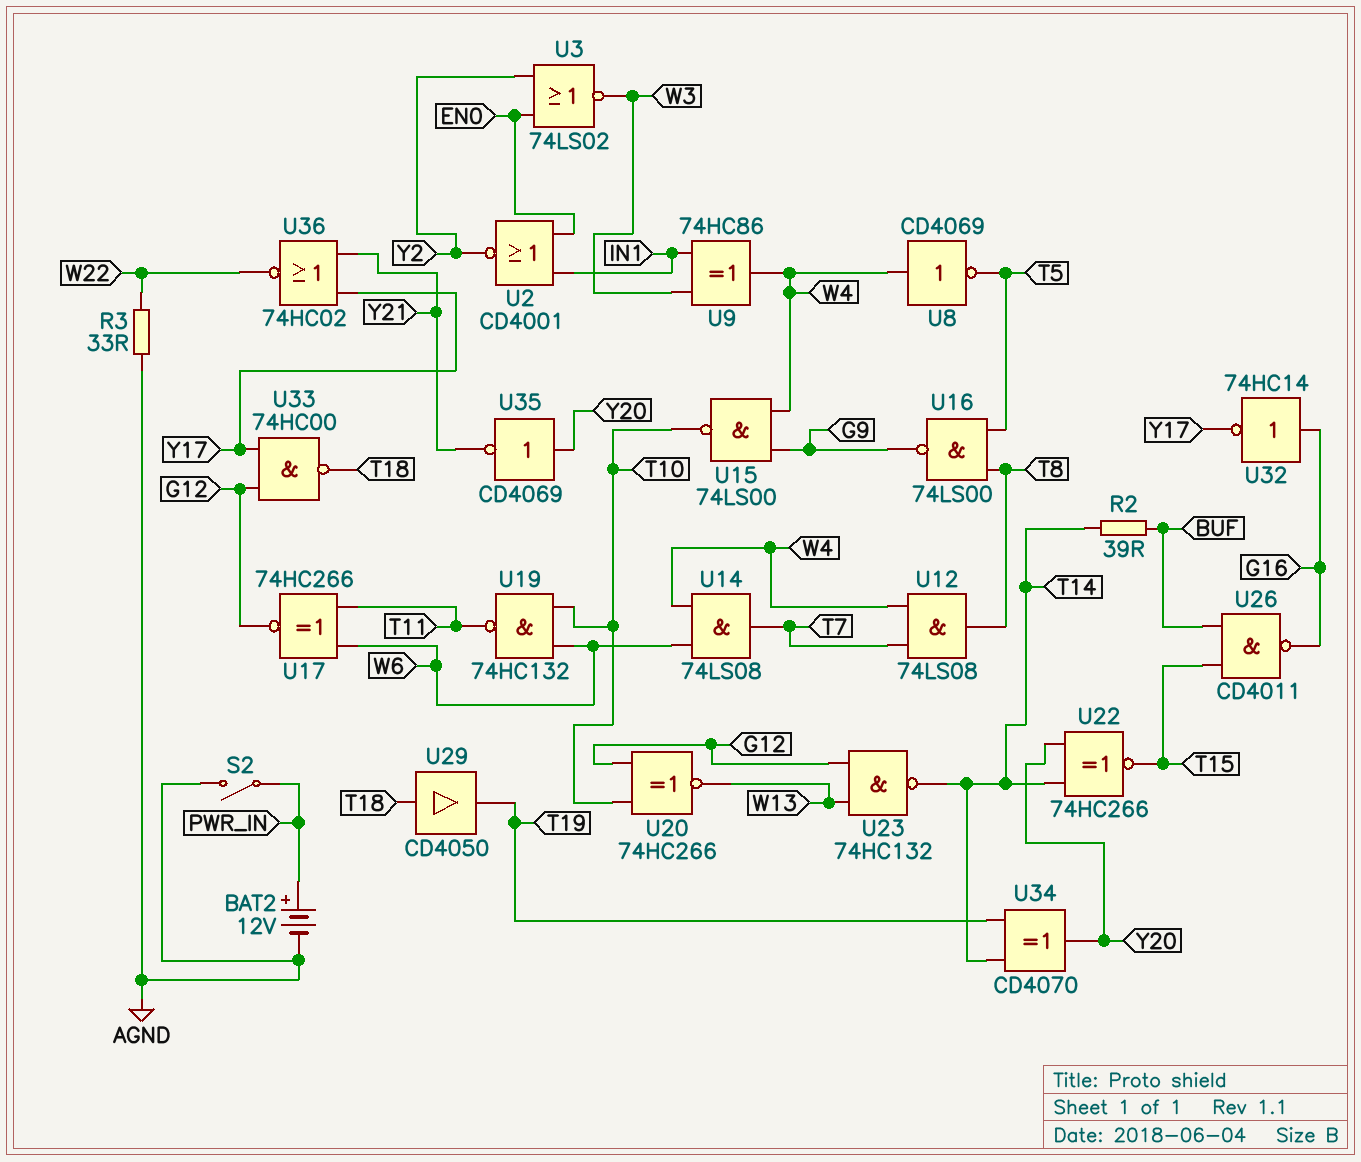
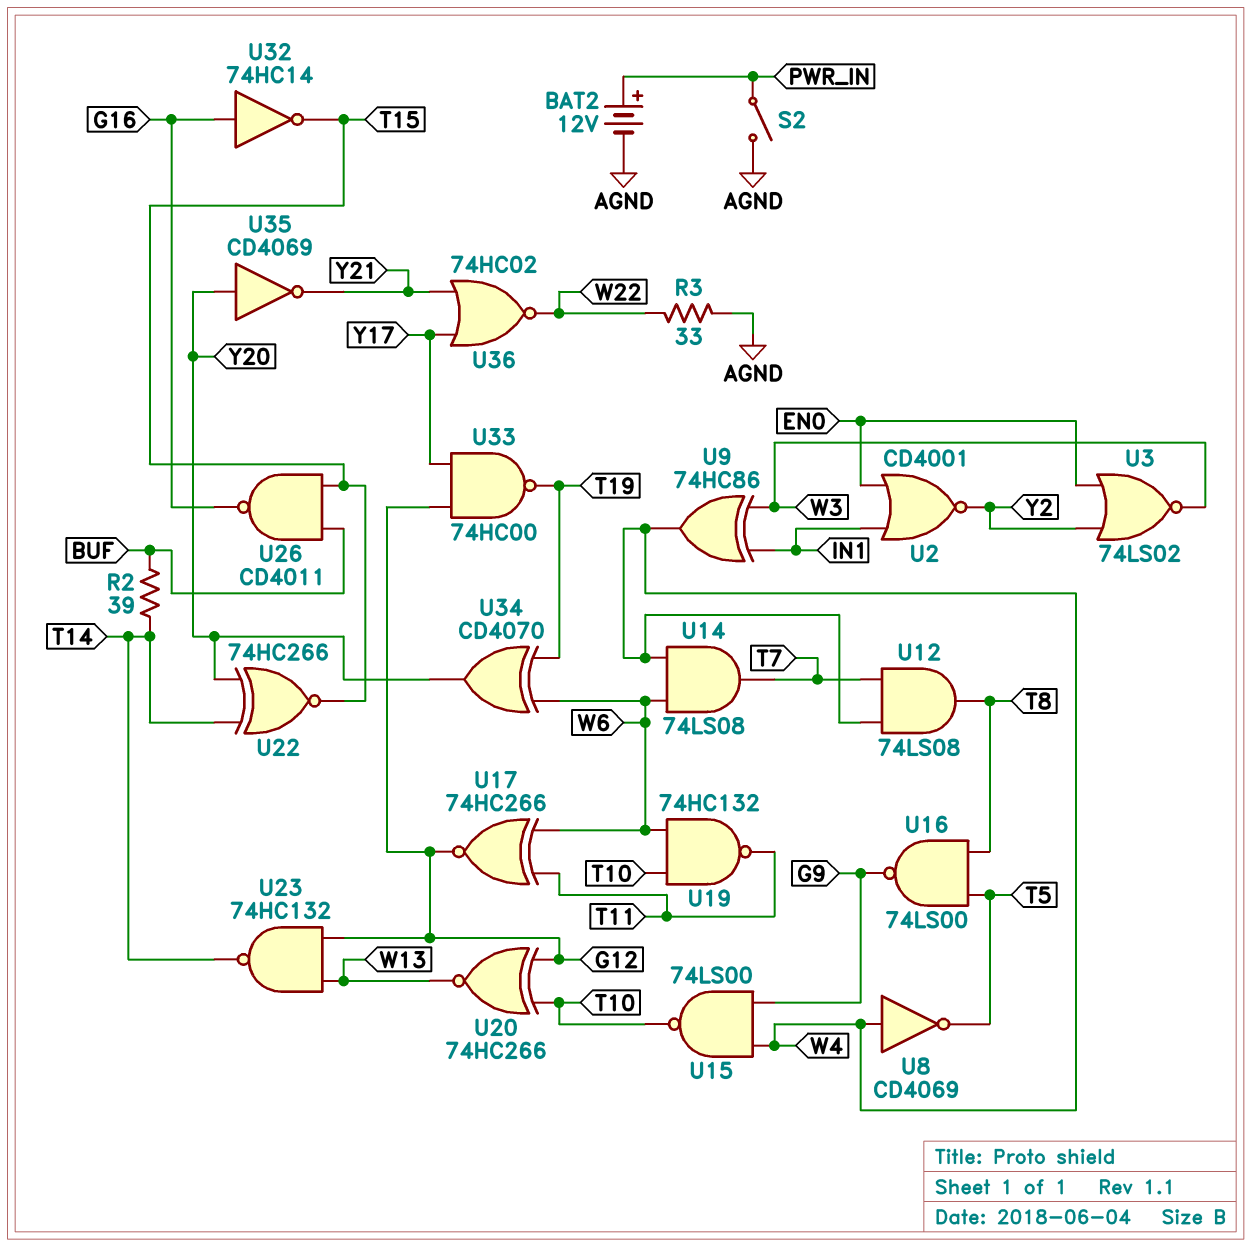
U29: buffer CD4050 (in T18, out T19) -> none
U32: NOT 74HC14 (in G16, out Y17) -> NOT 74HC14 (in G16, out T15)
U33: NAND 74HC00 (in G12, in Y17, out T18) -> NAND 74HC00 (in G12, in Y17, out T19)
U34: XOR CD4070 (in T14, in T19, out Y20) -> XOR CD4070 (in T19, in W6, out Y20)

